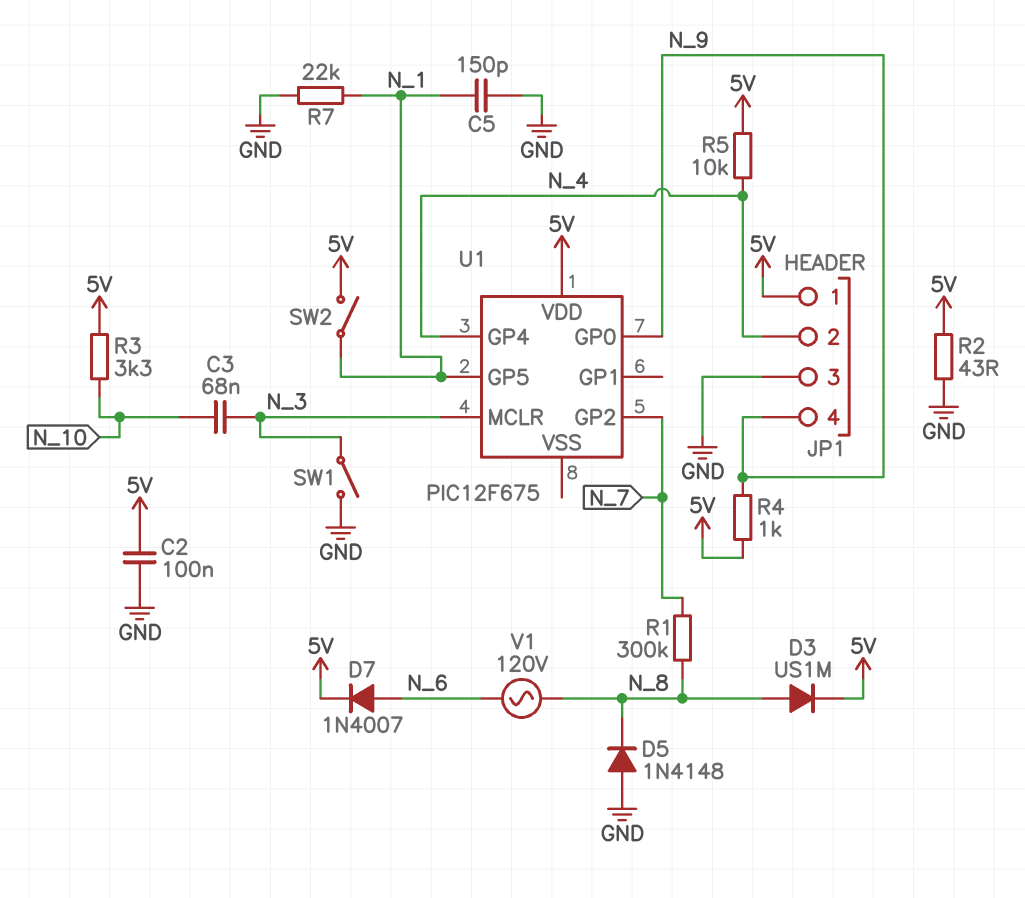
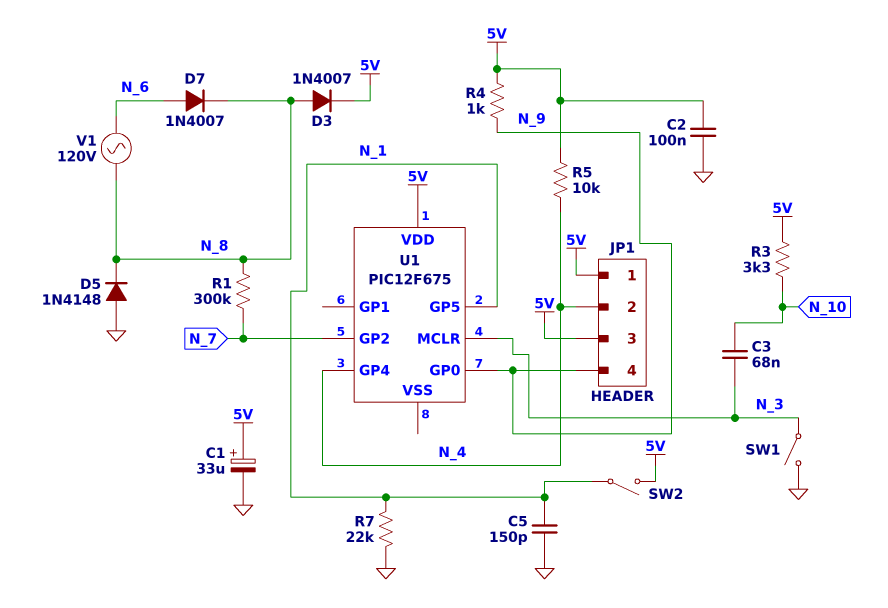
C1: none -> 33uF (plus 5V, minus GND)
D3: diode US1M (A N_8, K 5V) -> diode 1N4007 (A N_8, K 5V)
D7: diode 1N4007 (A N_6, K 5V) -> diode 1N4007 (A N_6, K N_8)
JP1 pin 3: GND -> 5V
R2: 43 (5V, GND) -> none

